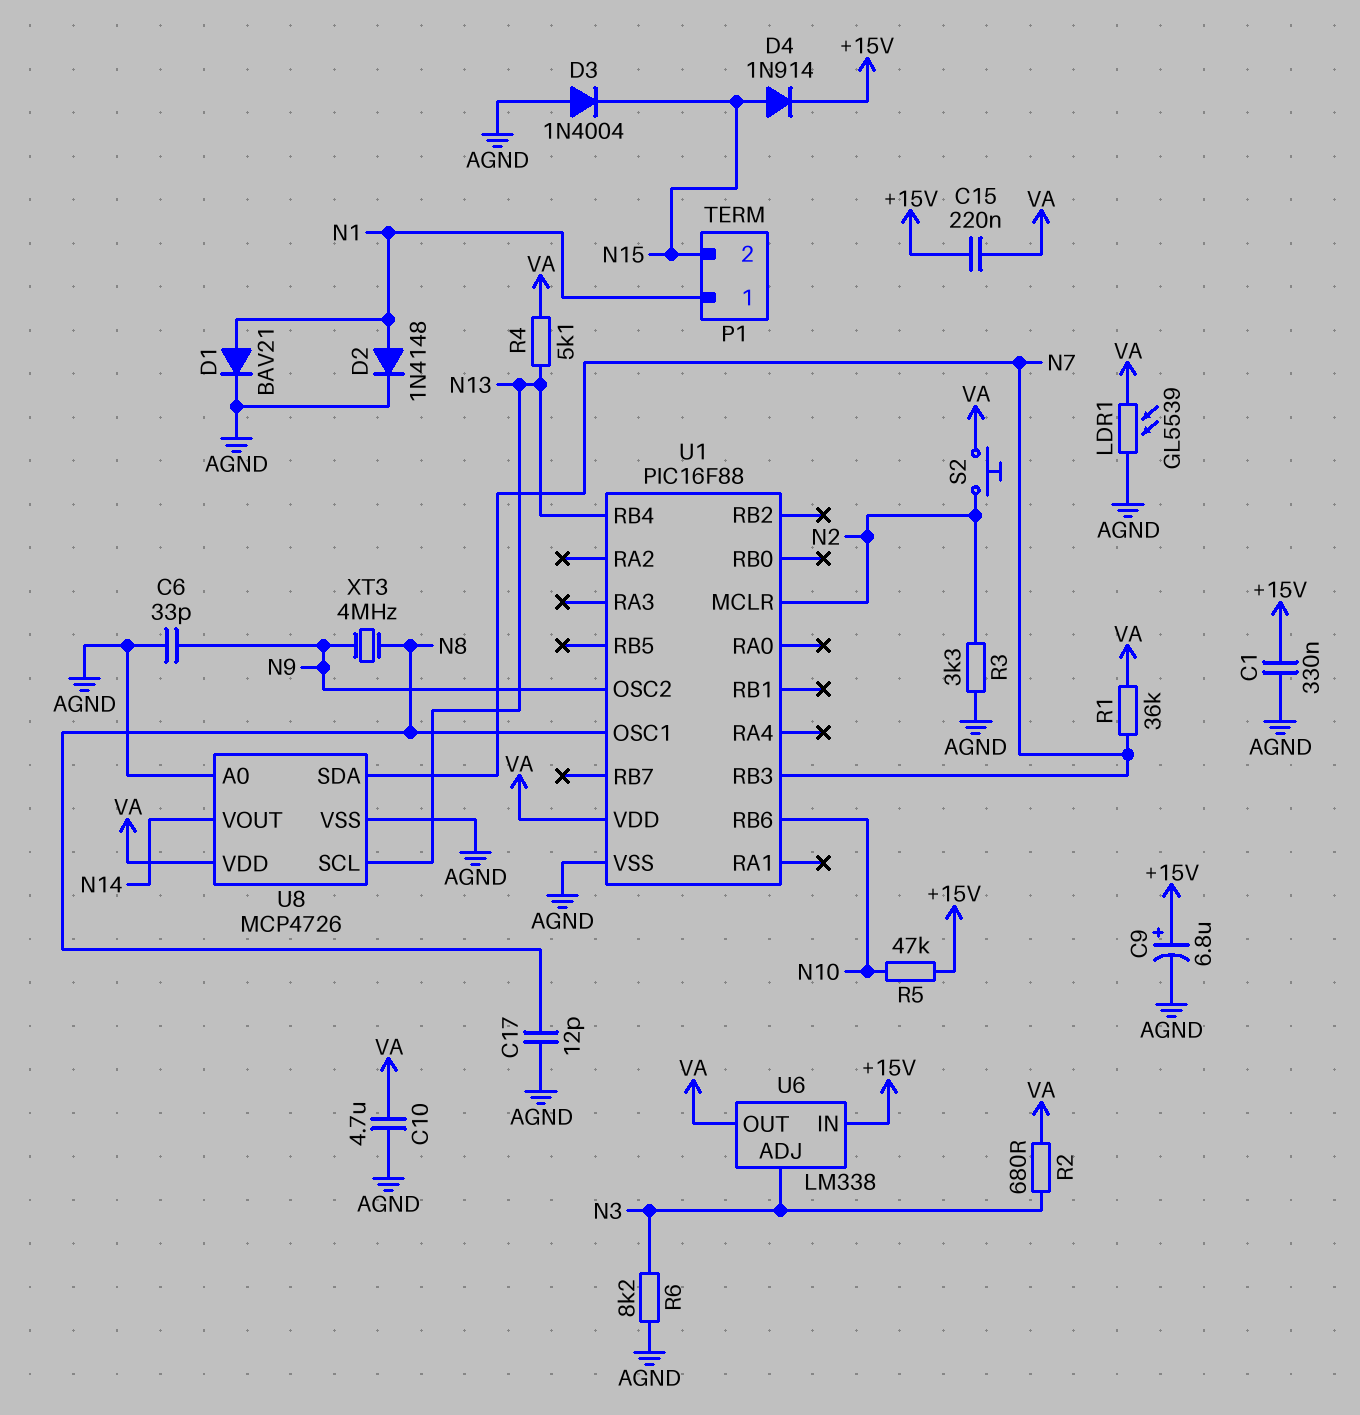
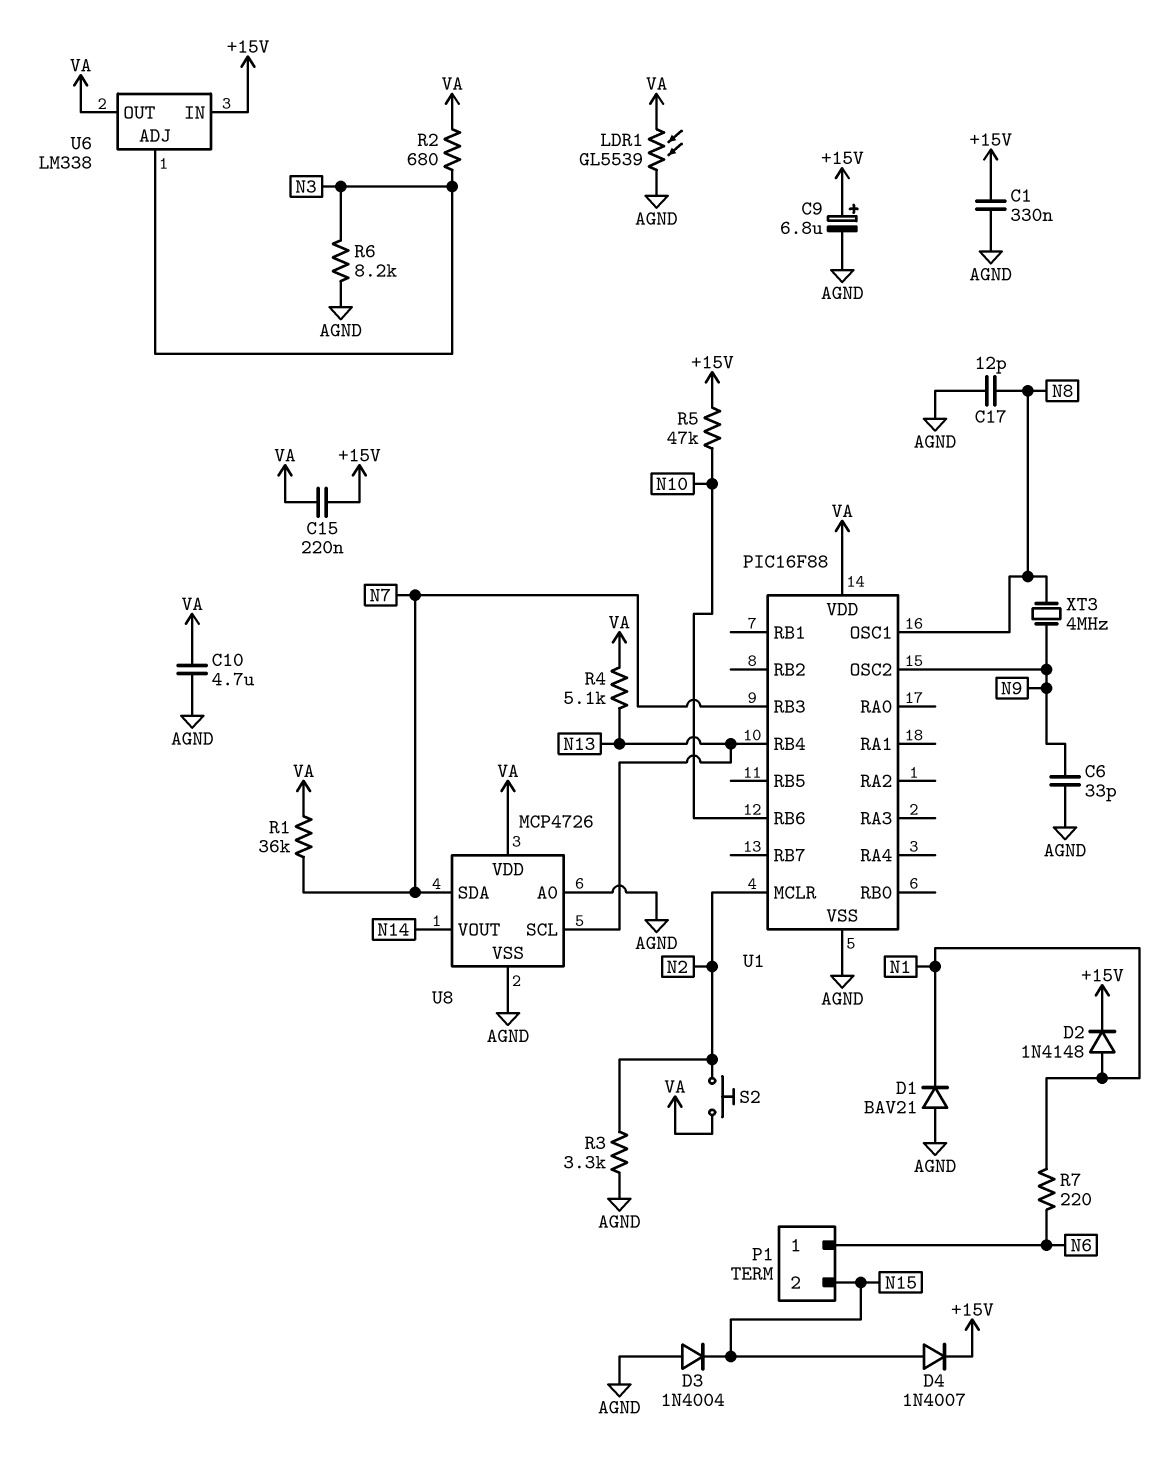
D1: diode BAV21 (A N1, K AGND) -> diode BAV21 (A AGND, K N1)
D2: diode 1N4148 (A N1, K AGND) -> diode 1N4148 (A N1, K +15V)
D4: diode 1N914 (A N15, K +15V) -> diode 1N4007 (A N15, K +15V)
P1 pin 1: N1 -> N6
R7: none -> 220 (N1, N6)

